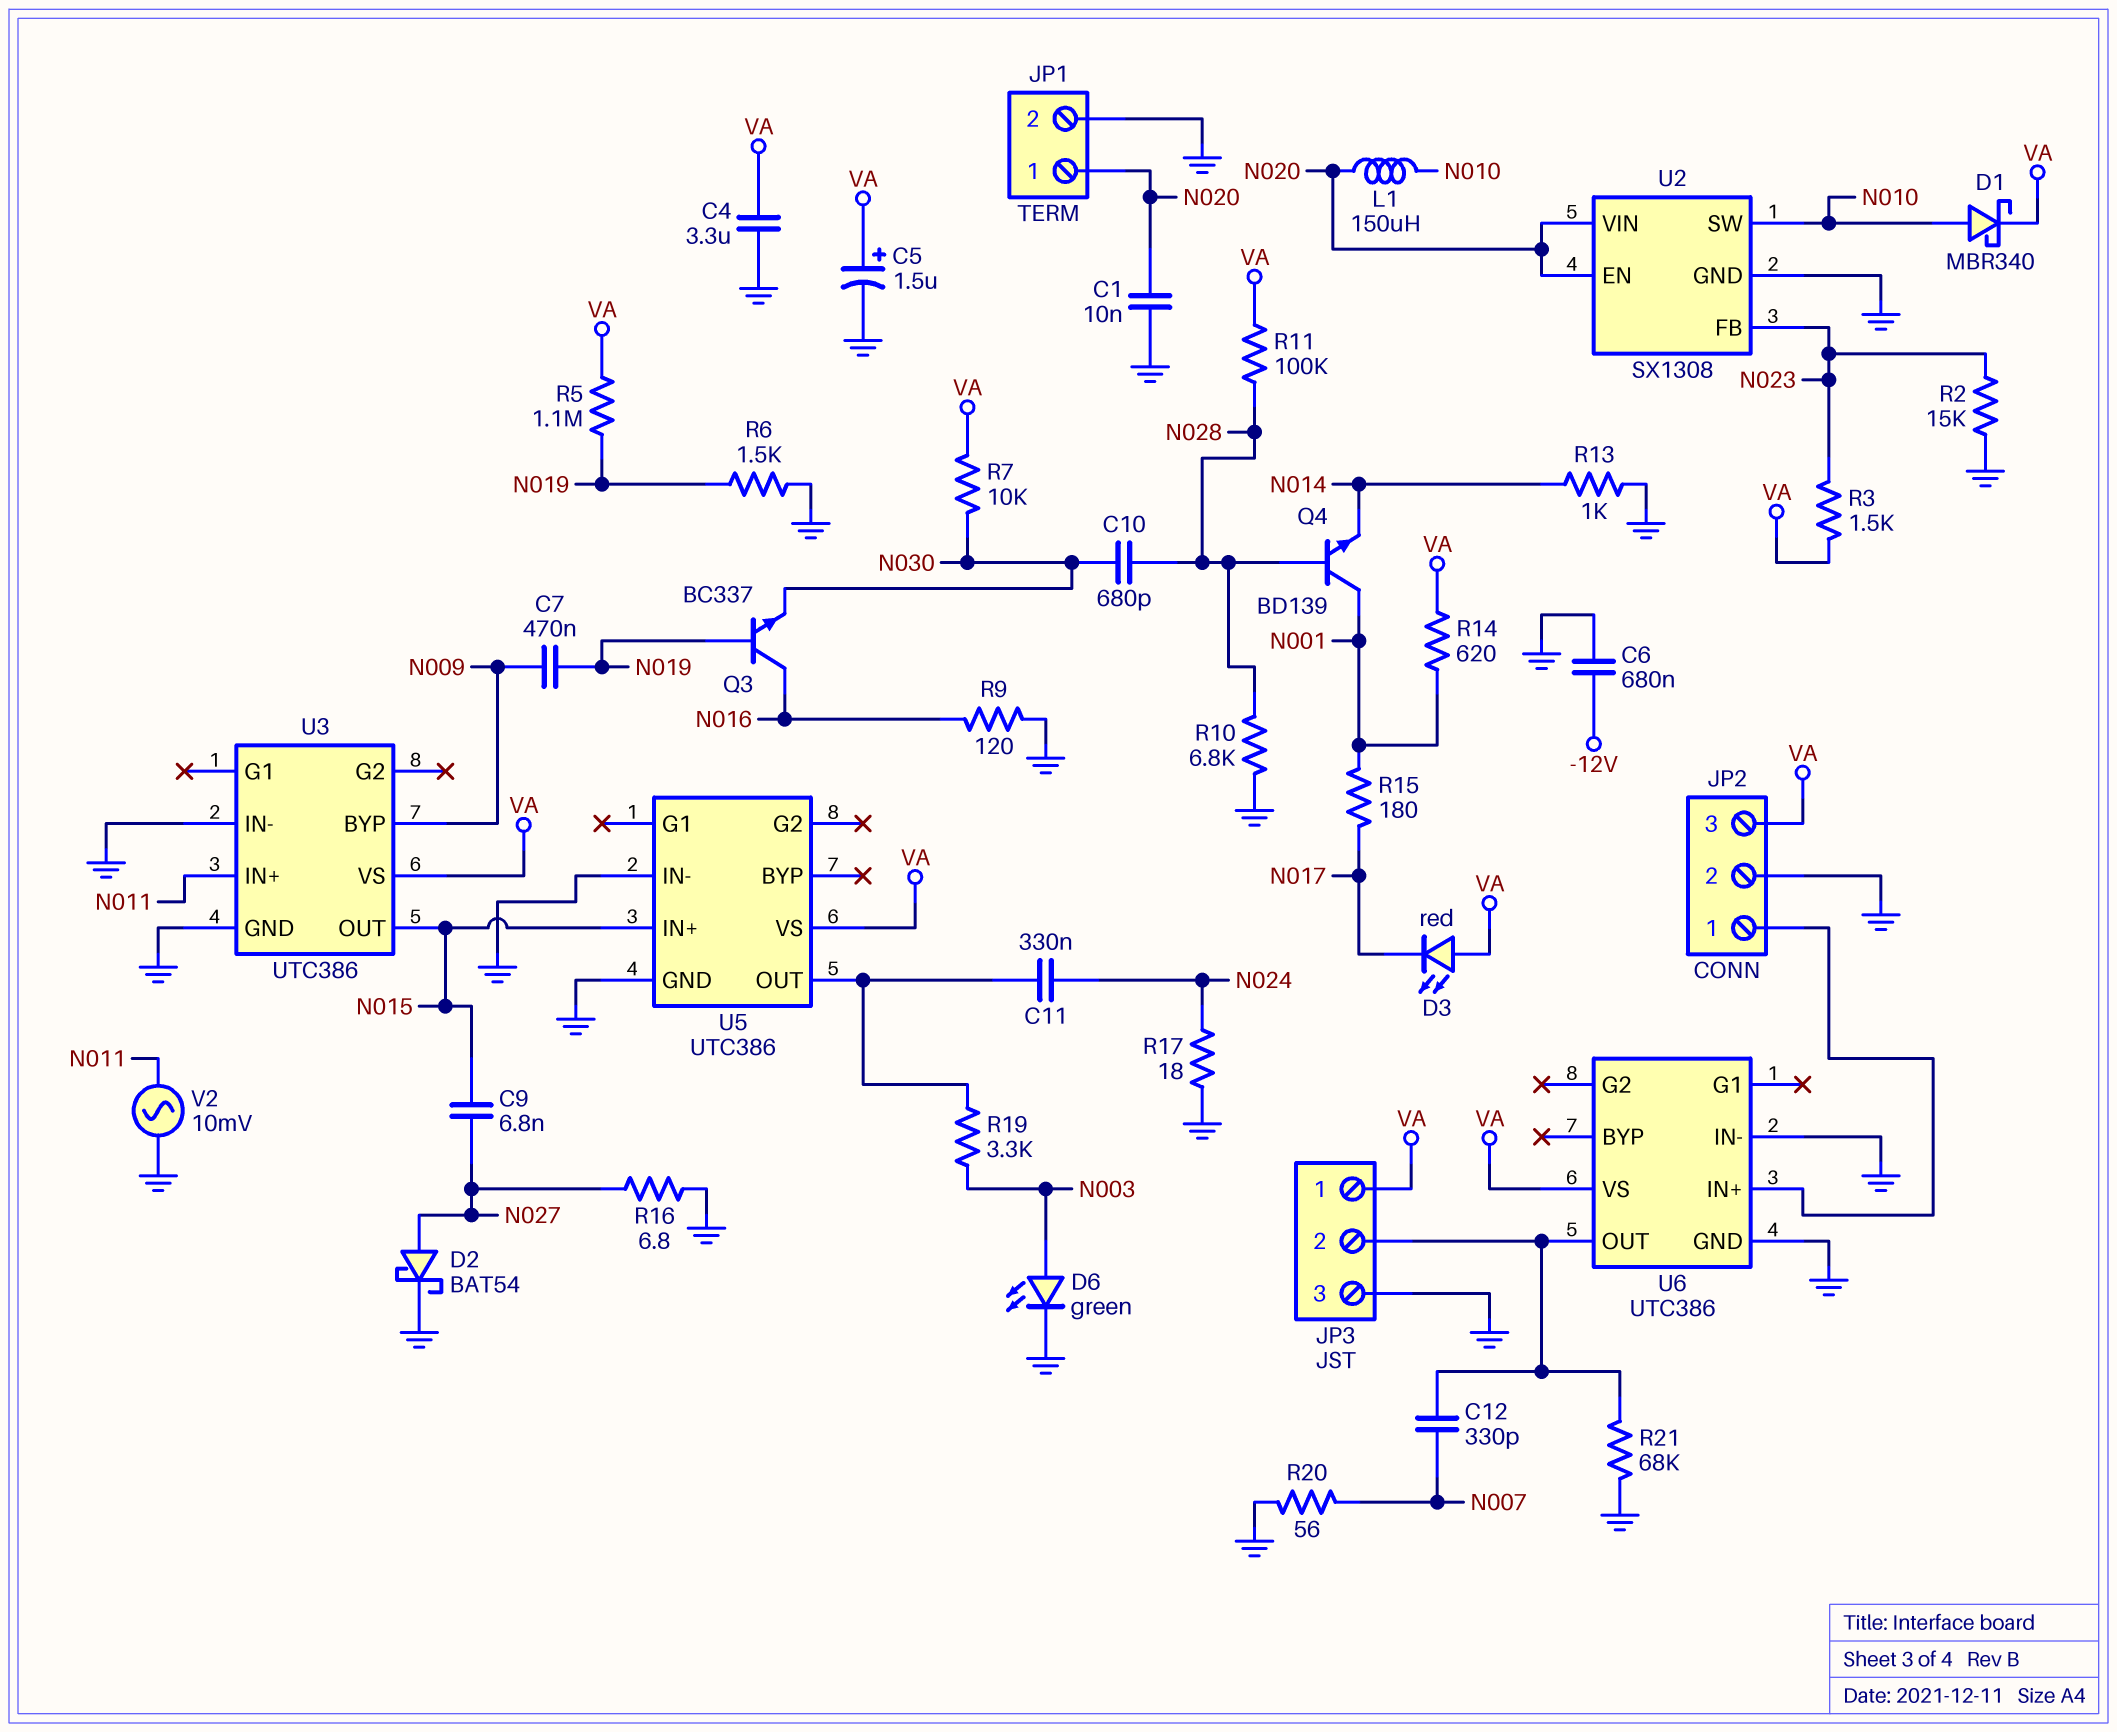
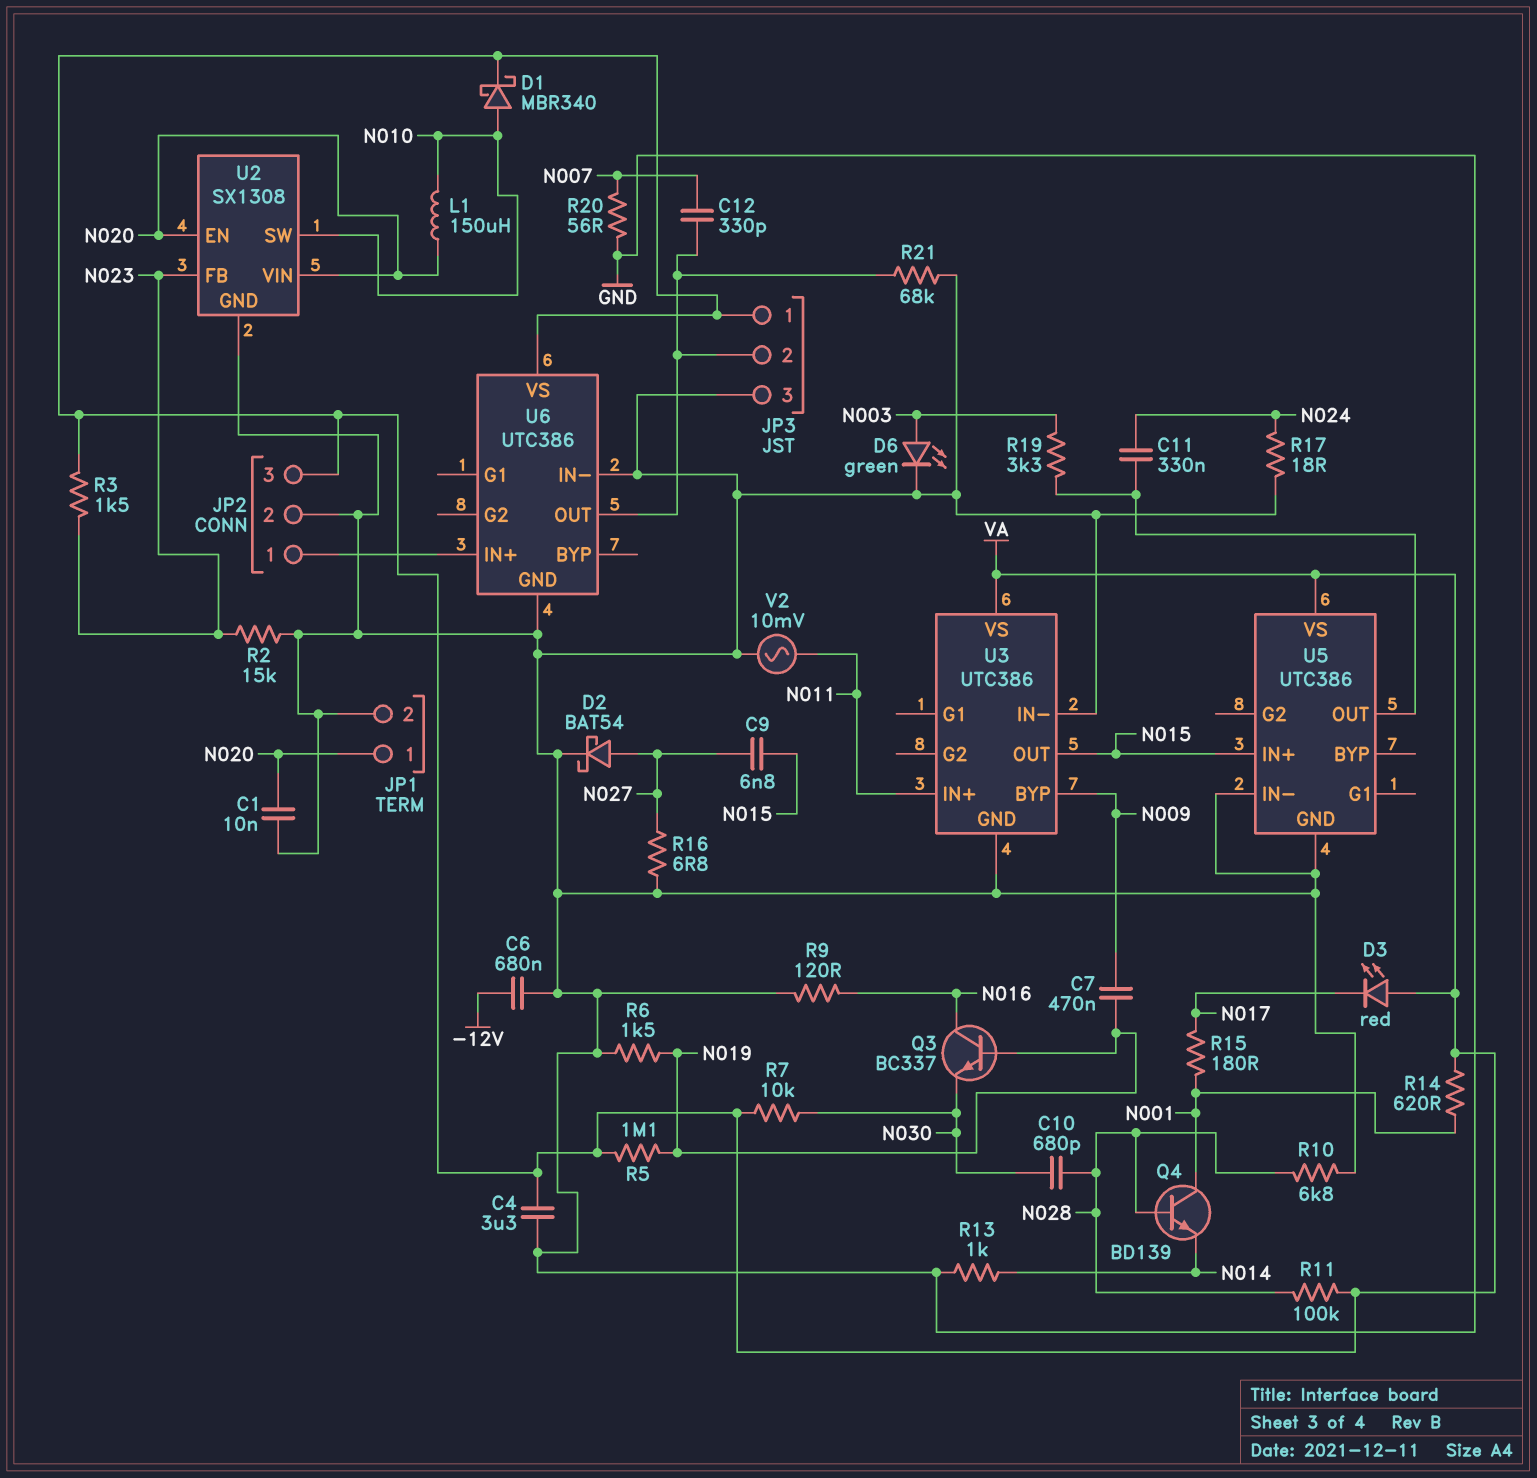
C5: 1.5uF (plus VA, minus GND) -> none

